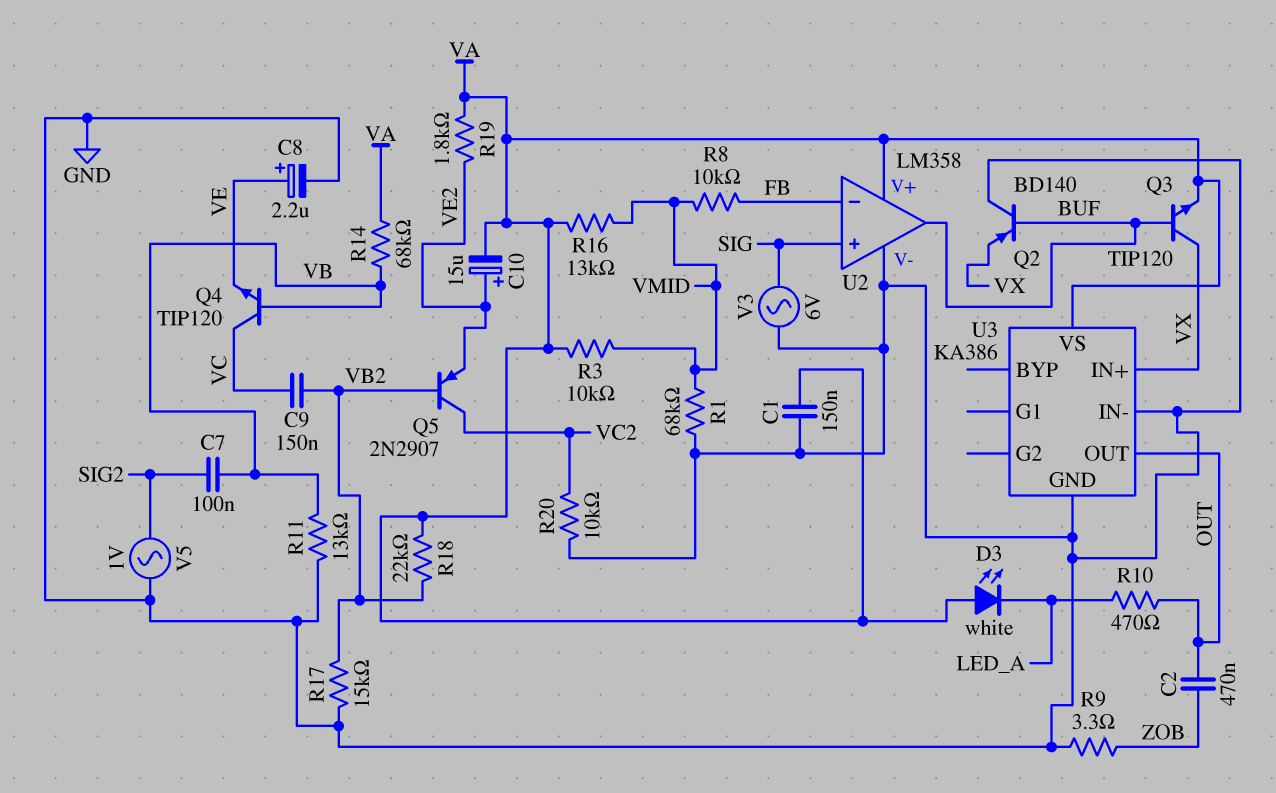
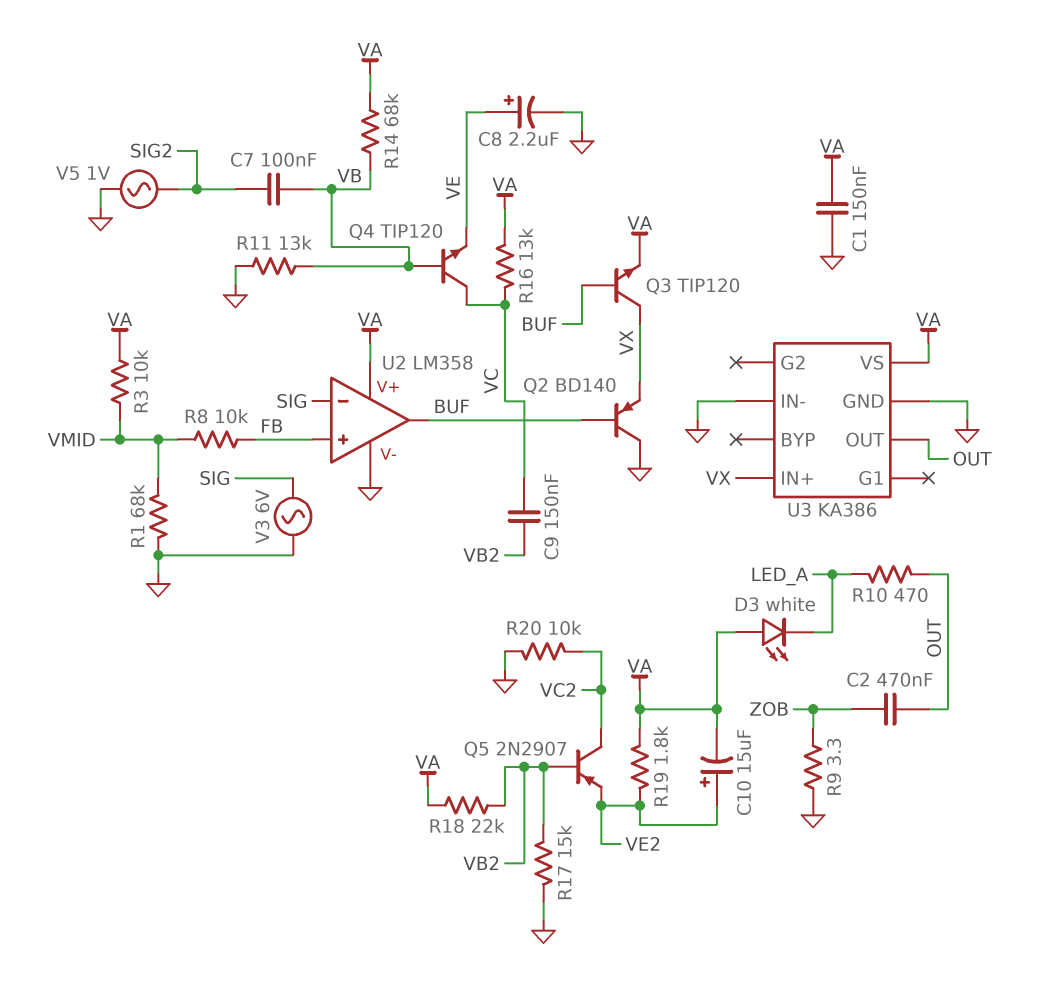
R16: 13k (VA, VMID) -> 13k (VA, VC)
U2 pin in+: SIG -> FB
U2 pin in-: FB -> SIG

